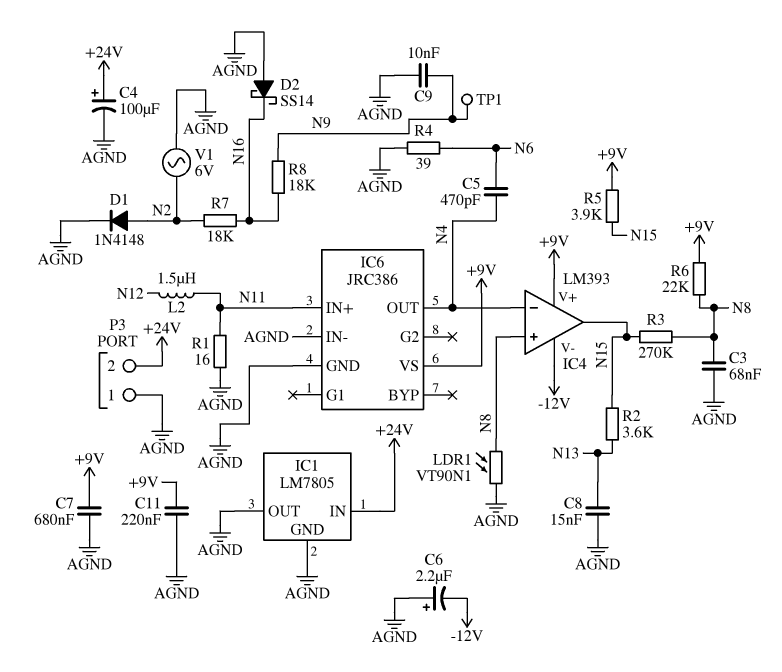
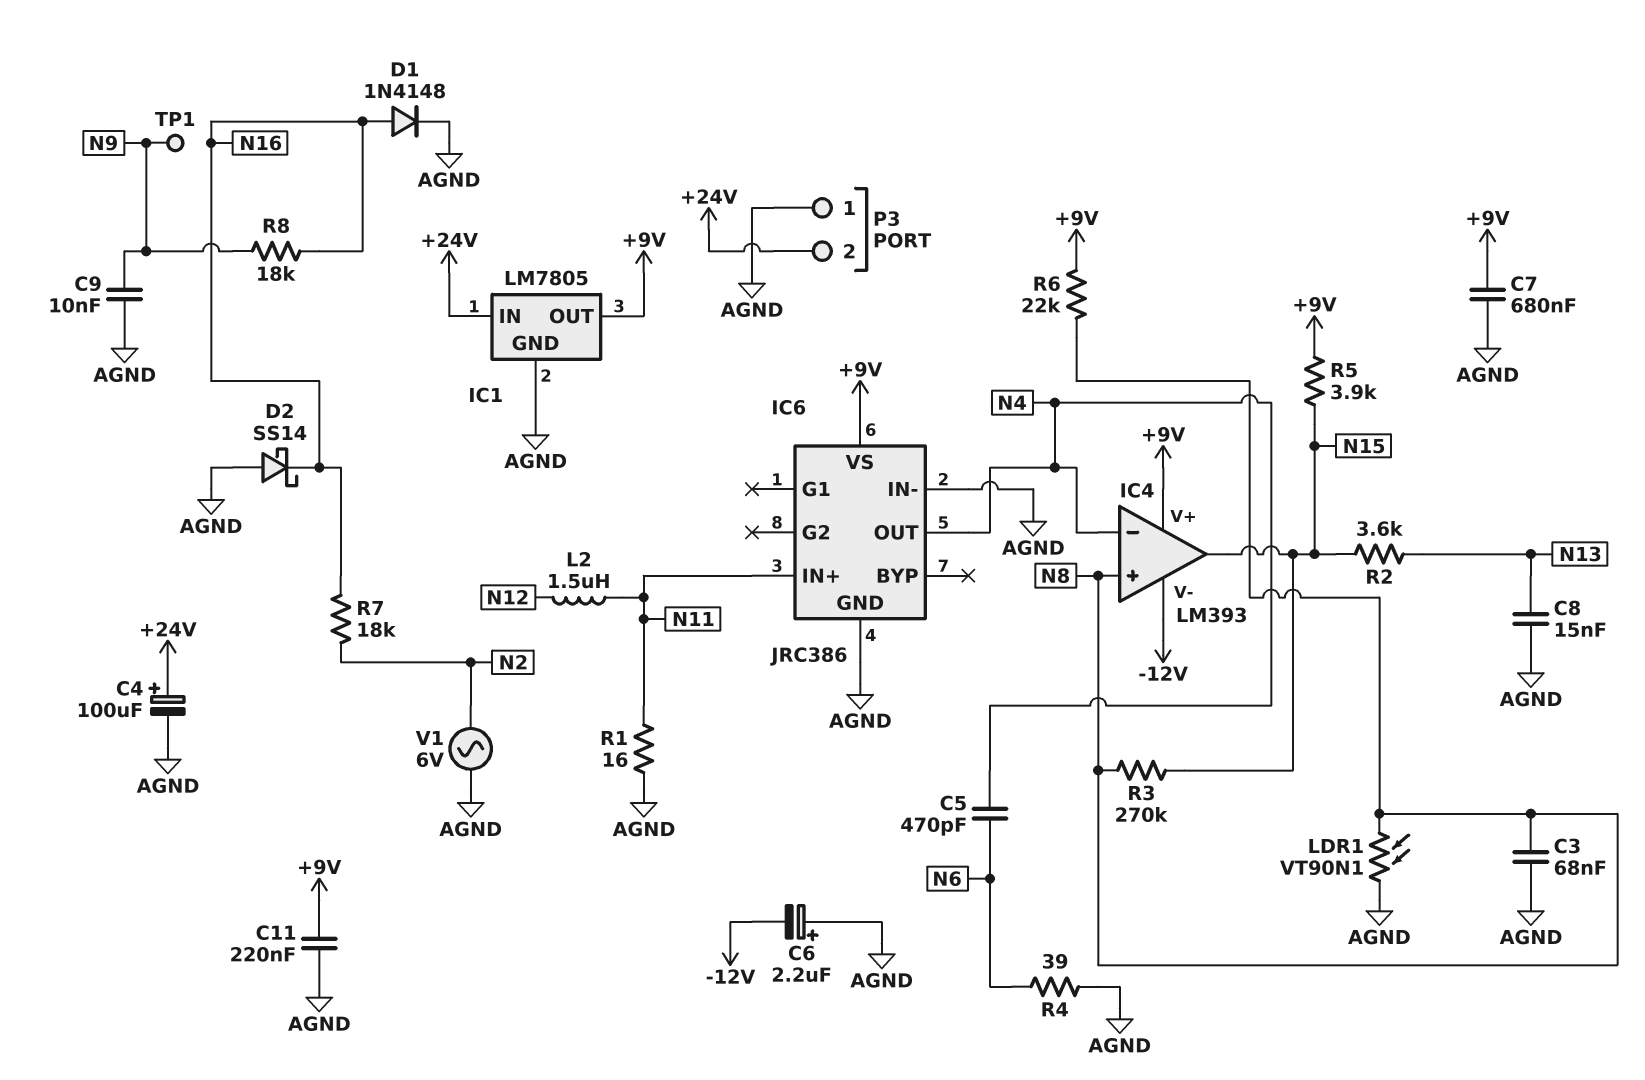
D1: diode 1N4148 (A N2, K AGND) -> diode 1N4148 (A N16, K AGND)
IC1 pin OUT: AGND -> +9V

